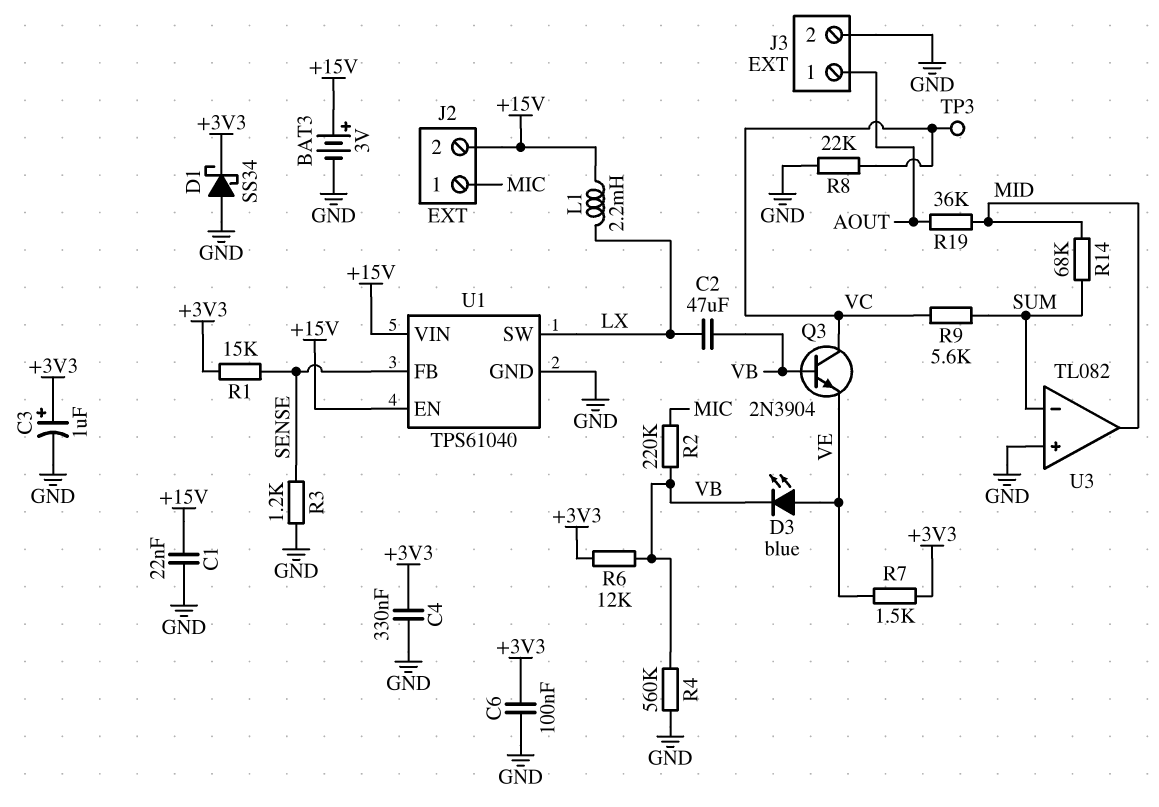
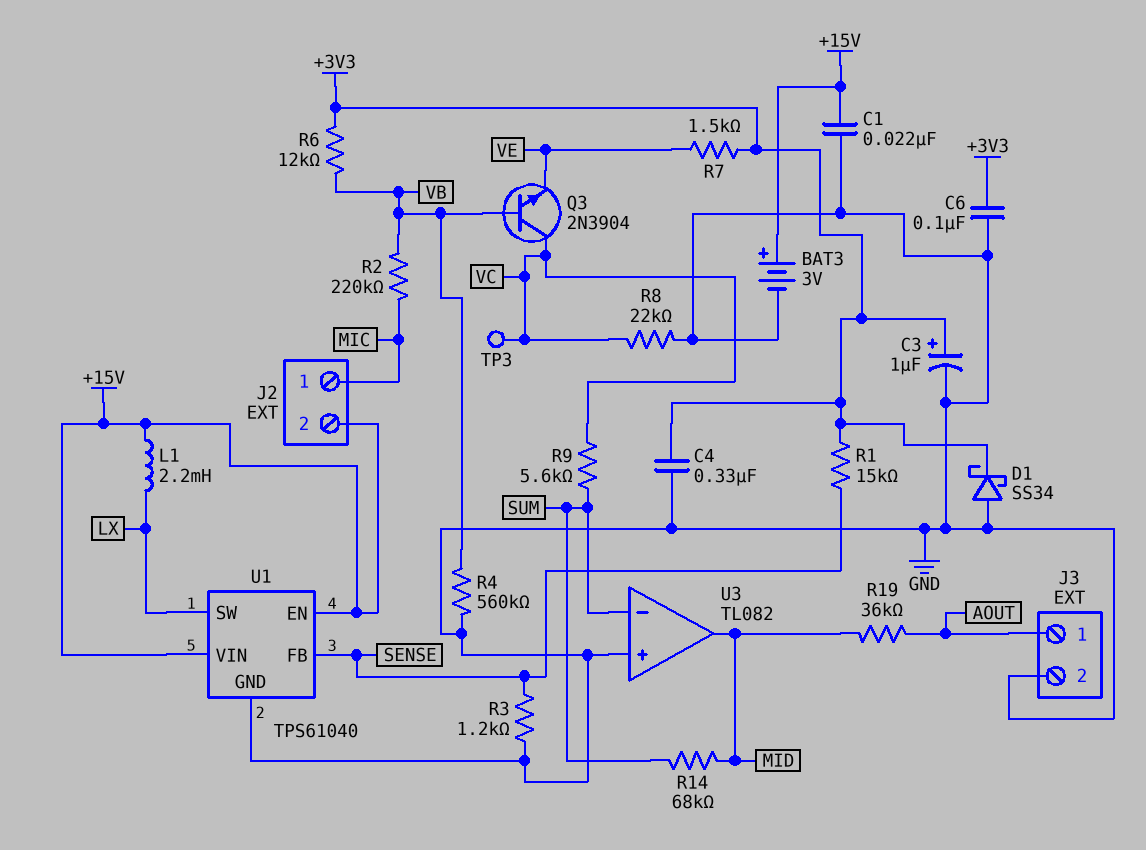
C2: 47uF (LX, VB) -> none
D3: LED blue (A VE, K VB) -> none

